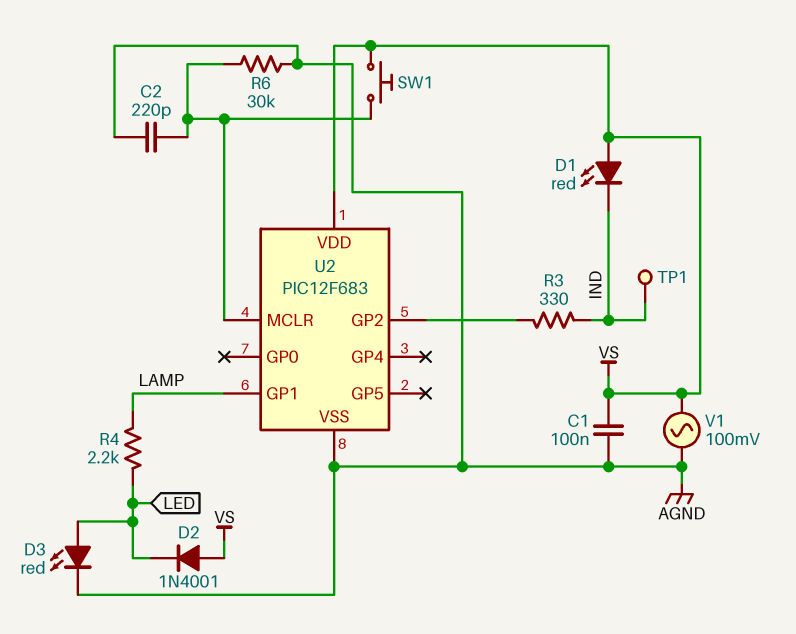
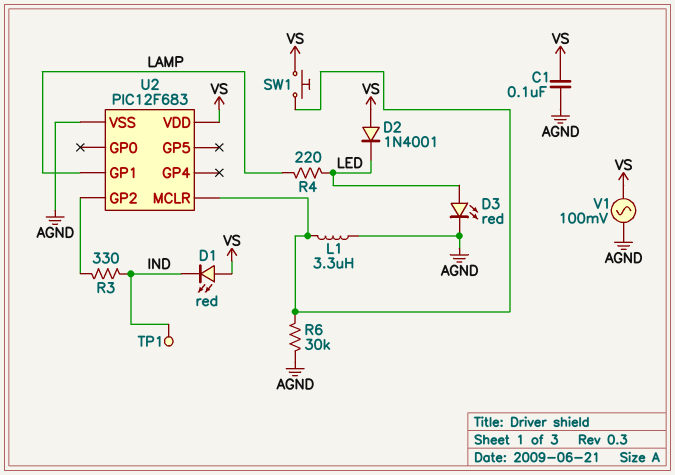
C2: 220pF (AGND, U2/MCLR) -> none
L1: none -> 3.3uH (AGND, U2/MCLR)
R4: 2.2k (LAMP, LED) -> 220 (LAMP, LED)

